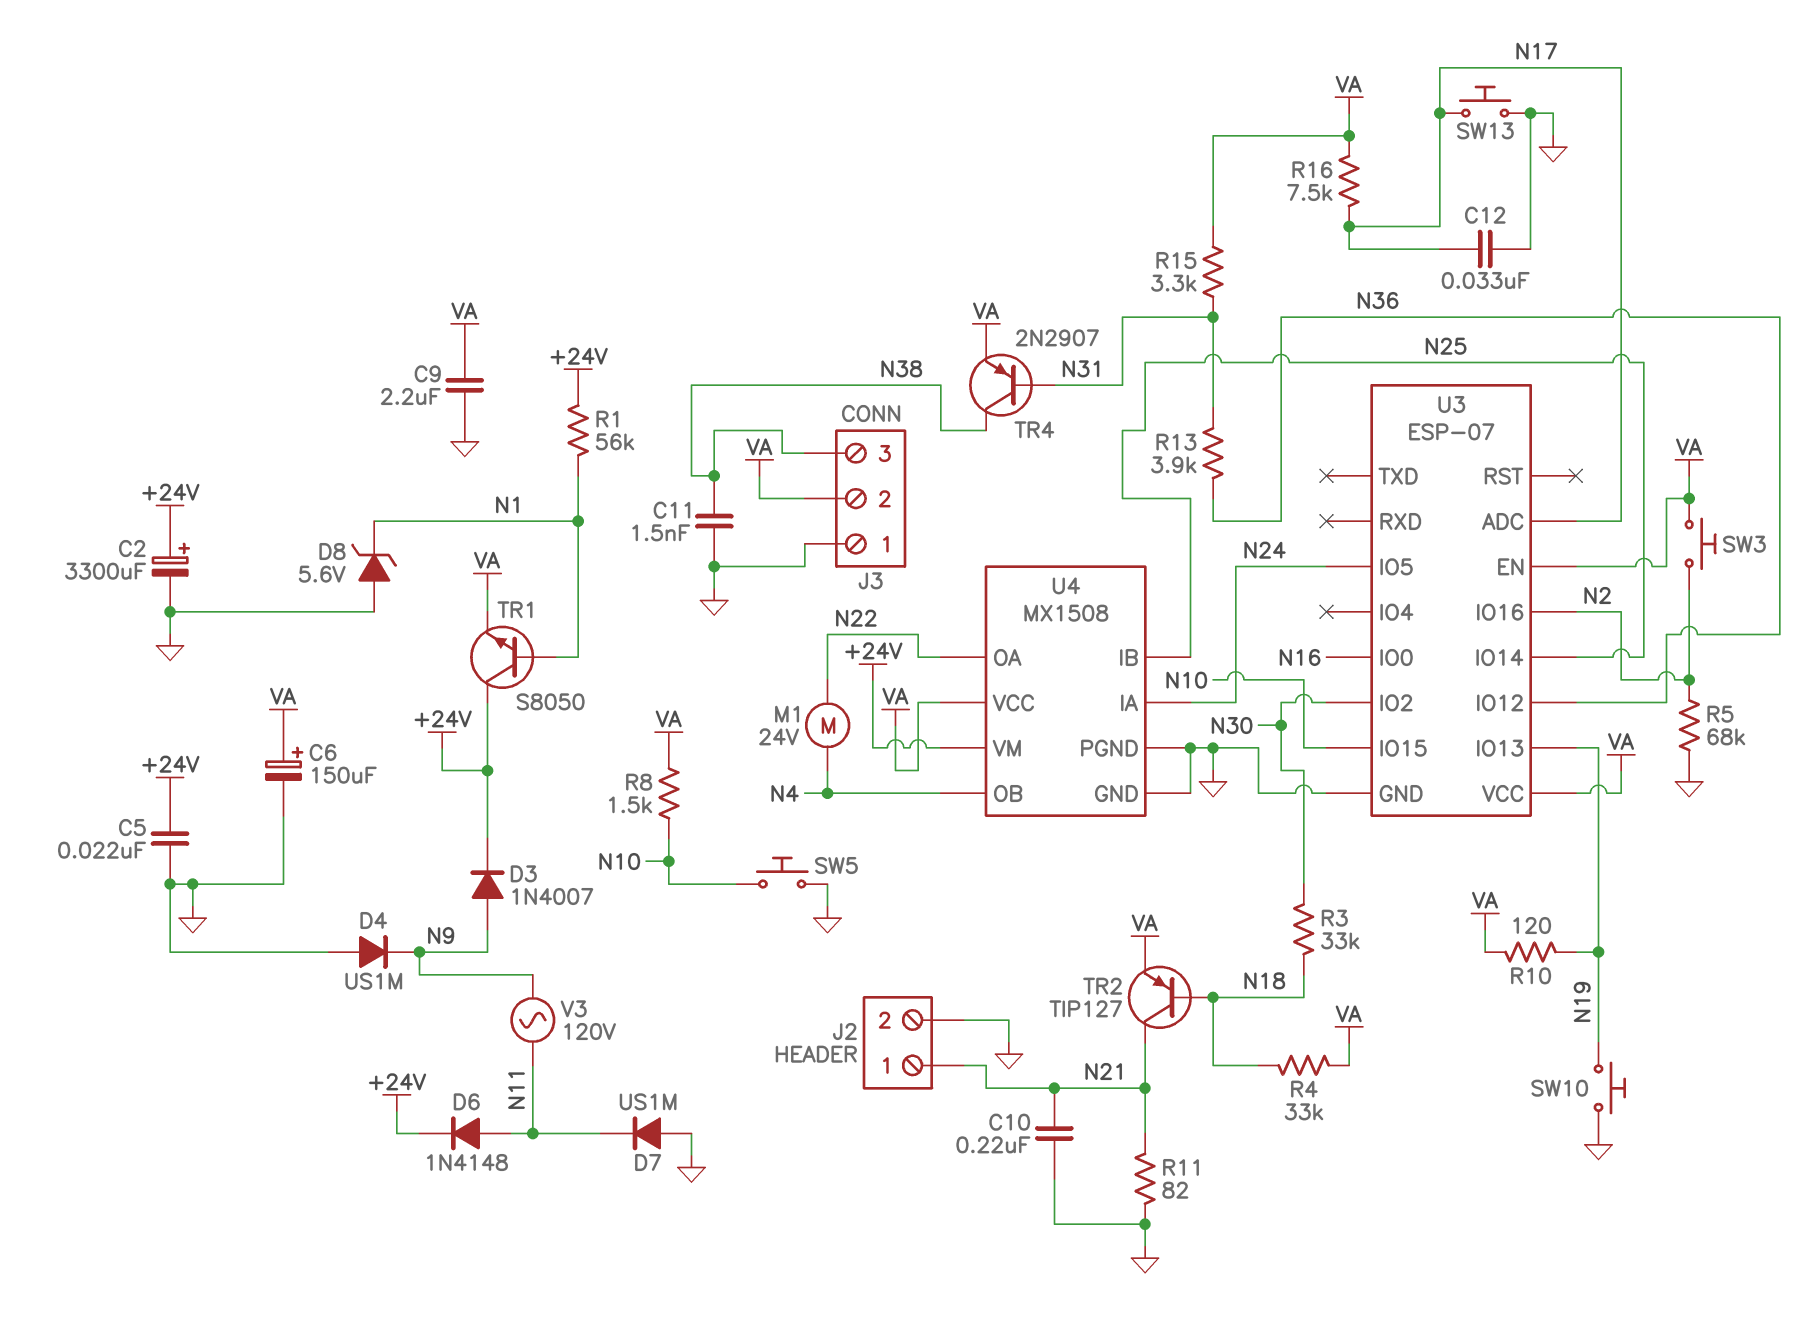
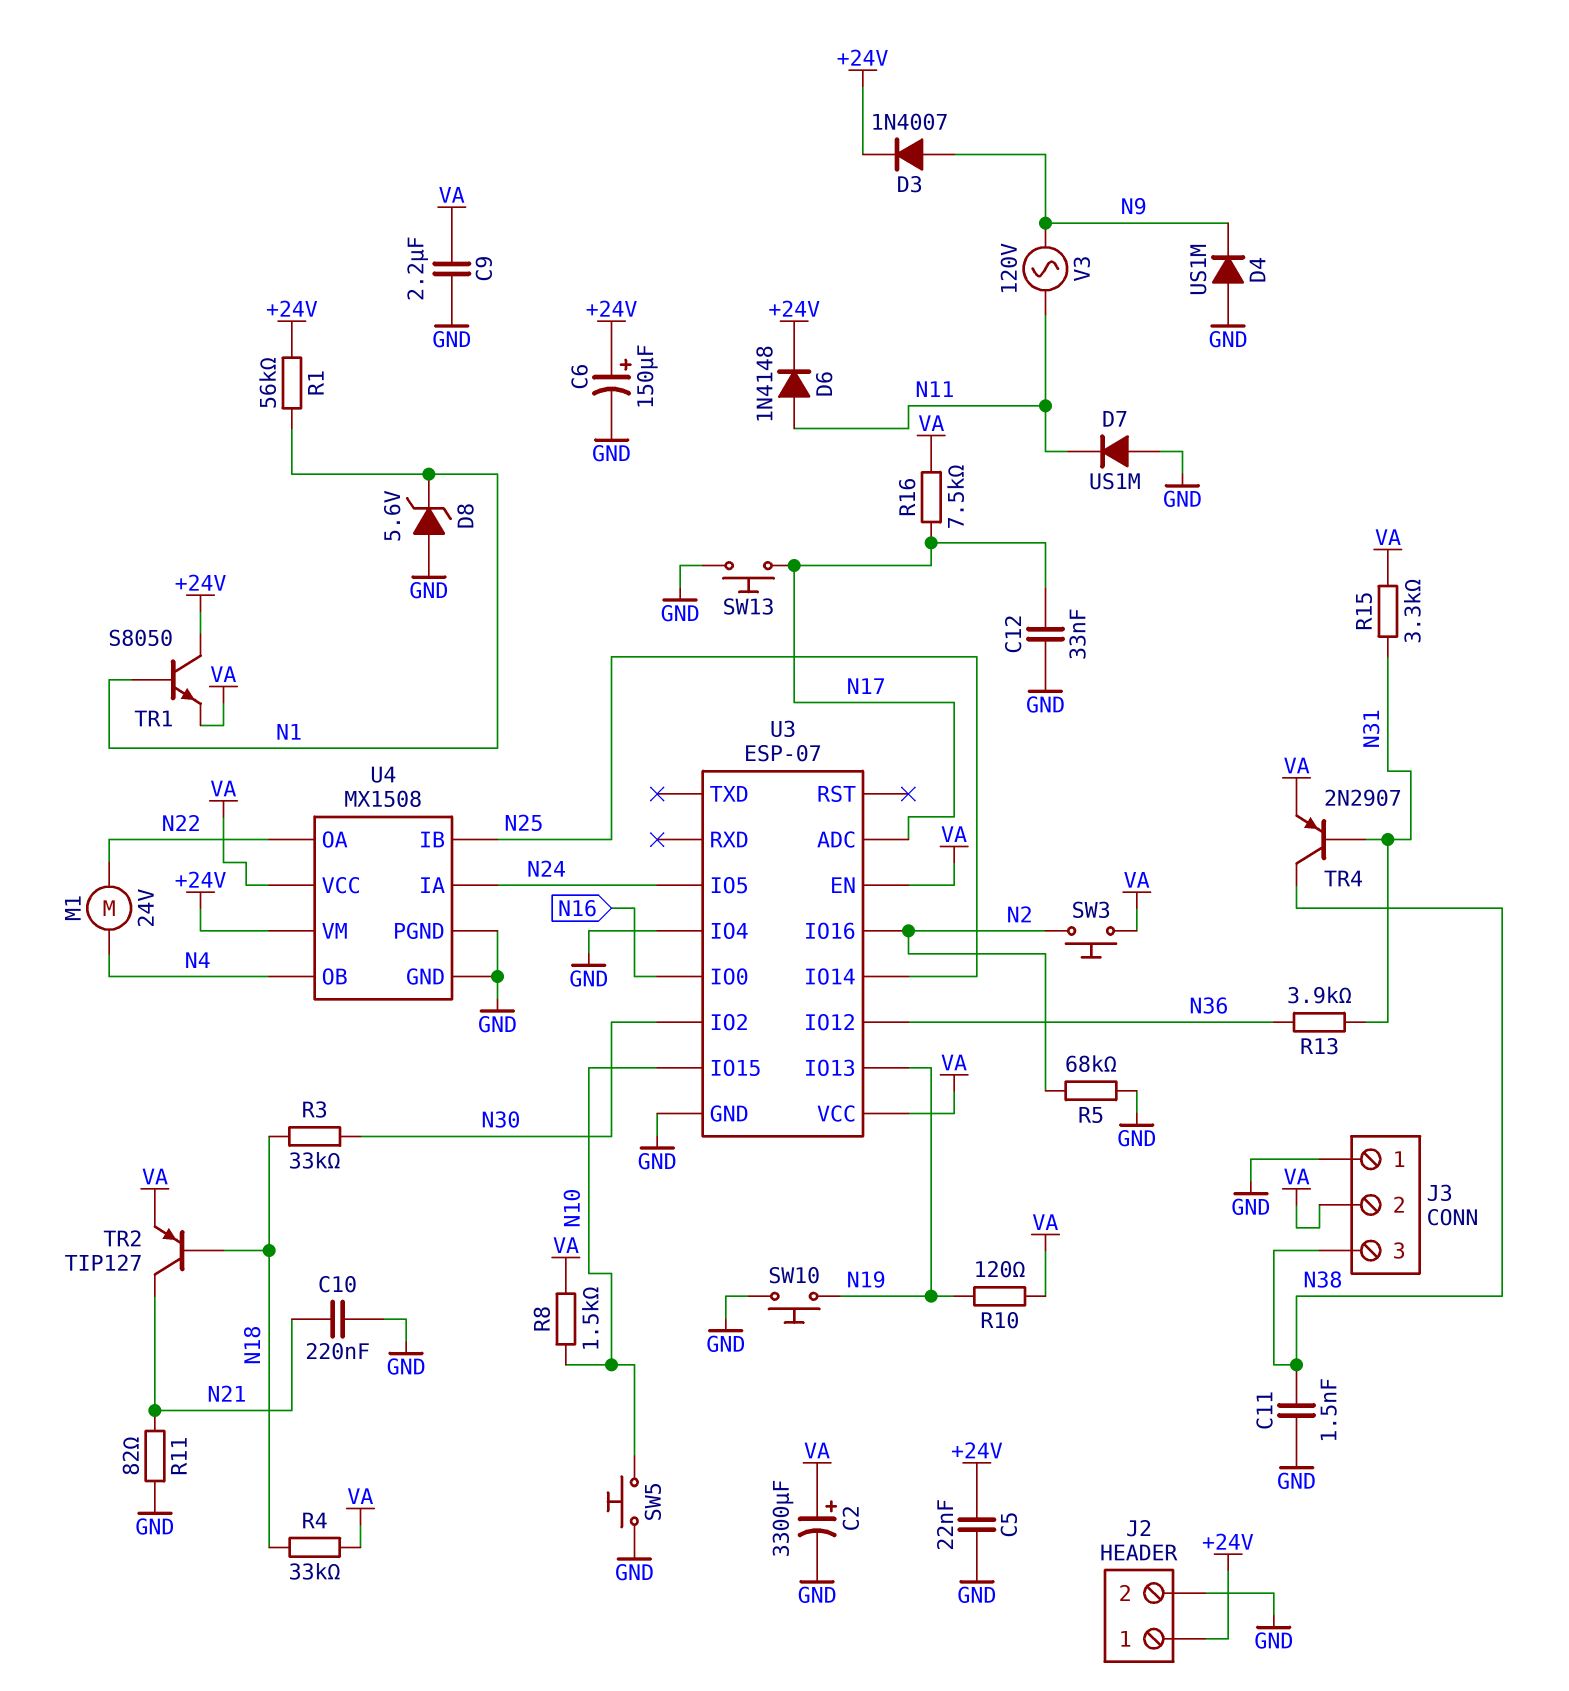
C2: 3300uF (plus +24V, minus GND) -> 3300uF (plus VA, minus GND)
C6: 150uF (plus VA, minus GND) -> 150uF (plus +24V, minus GND)
J2 pin 1: N21 -> +24V
U3 pin IO4: none -> GND

